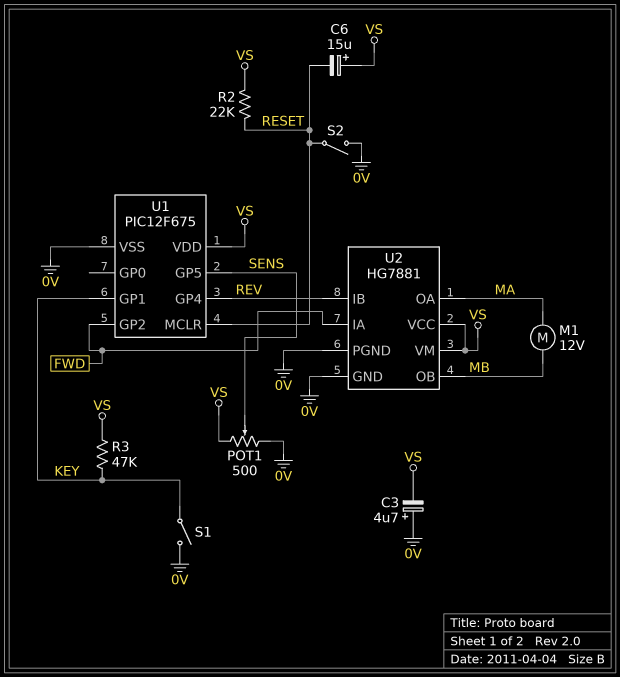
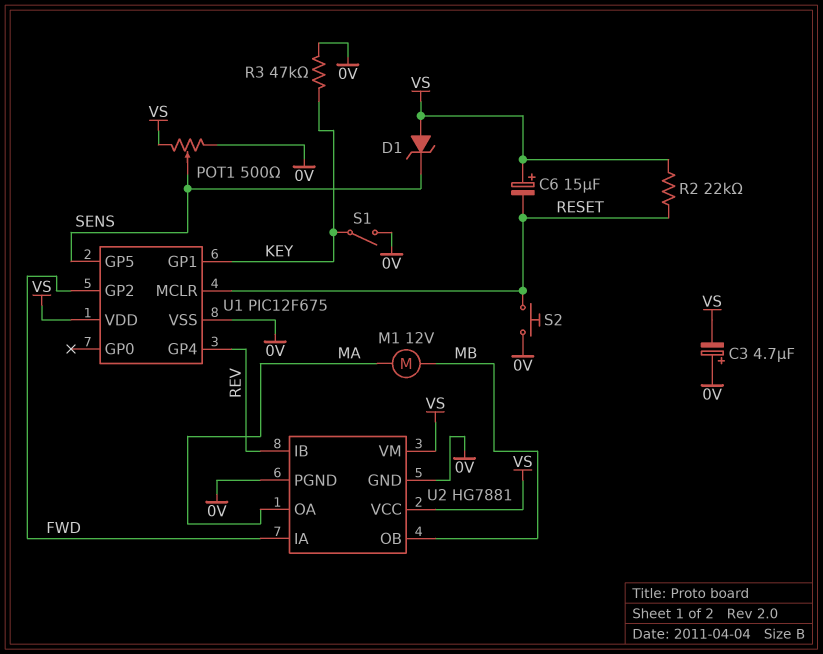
D1: none -> zener (A VS, K SENS)
R3: 47k (KEY, VS) -> 47k (0V, KEY)
S2: switch (0V, RESET) -> button (0V, RESET)

